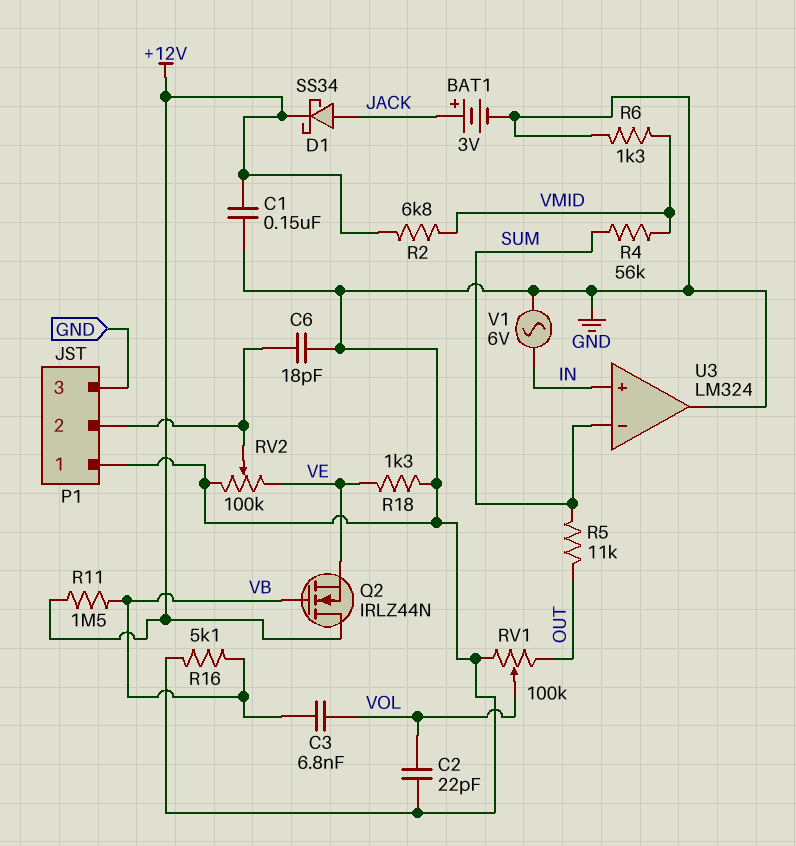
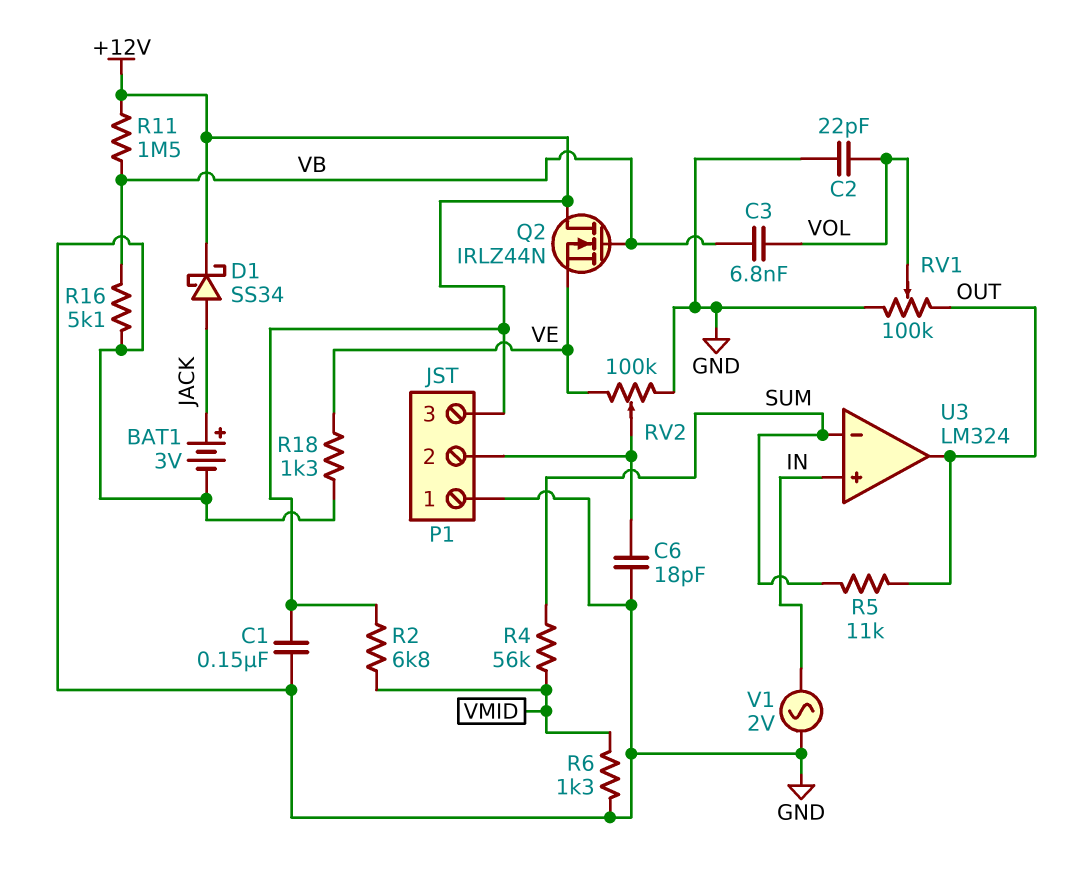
P1 pin 3: GND -> +12V
U3 pin out: GND -> OUT
V1: AC 6V (GND, IN) -> AC 2V (GND, IN)

